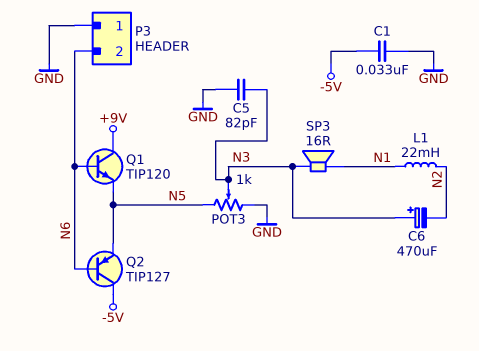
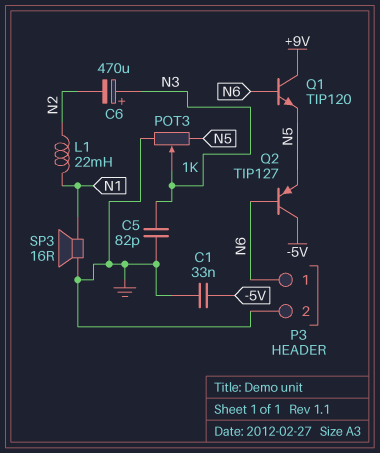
P3 pin 1: GND -> N6
P3 pin 2: N6 -> GND
SP3: speaker 16R (N1, N3) -> speaker 16R (GND, N1)

